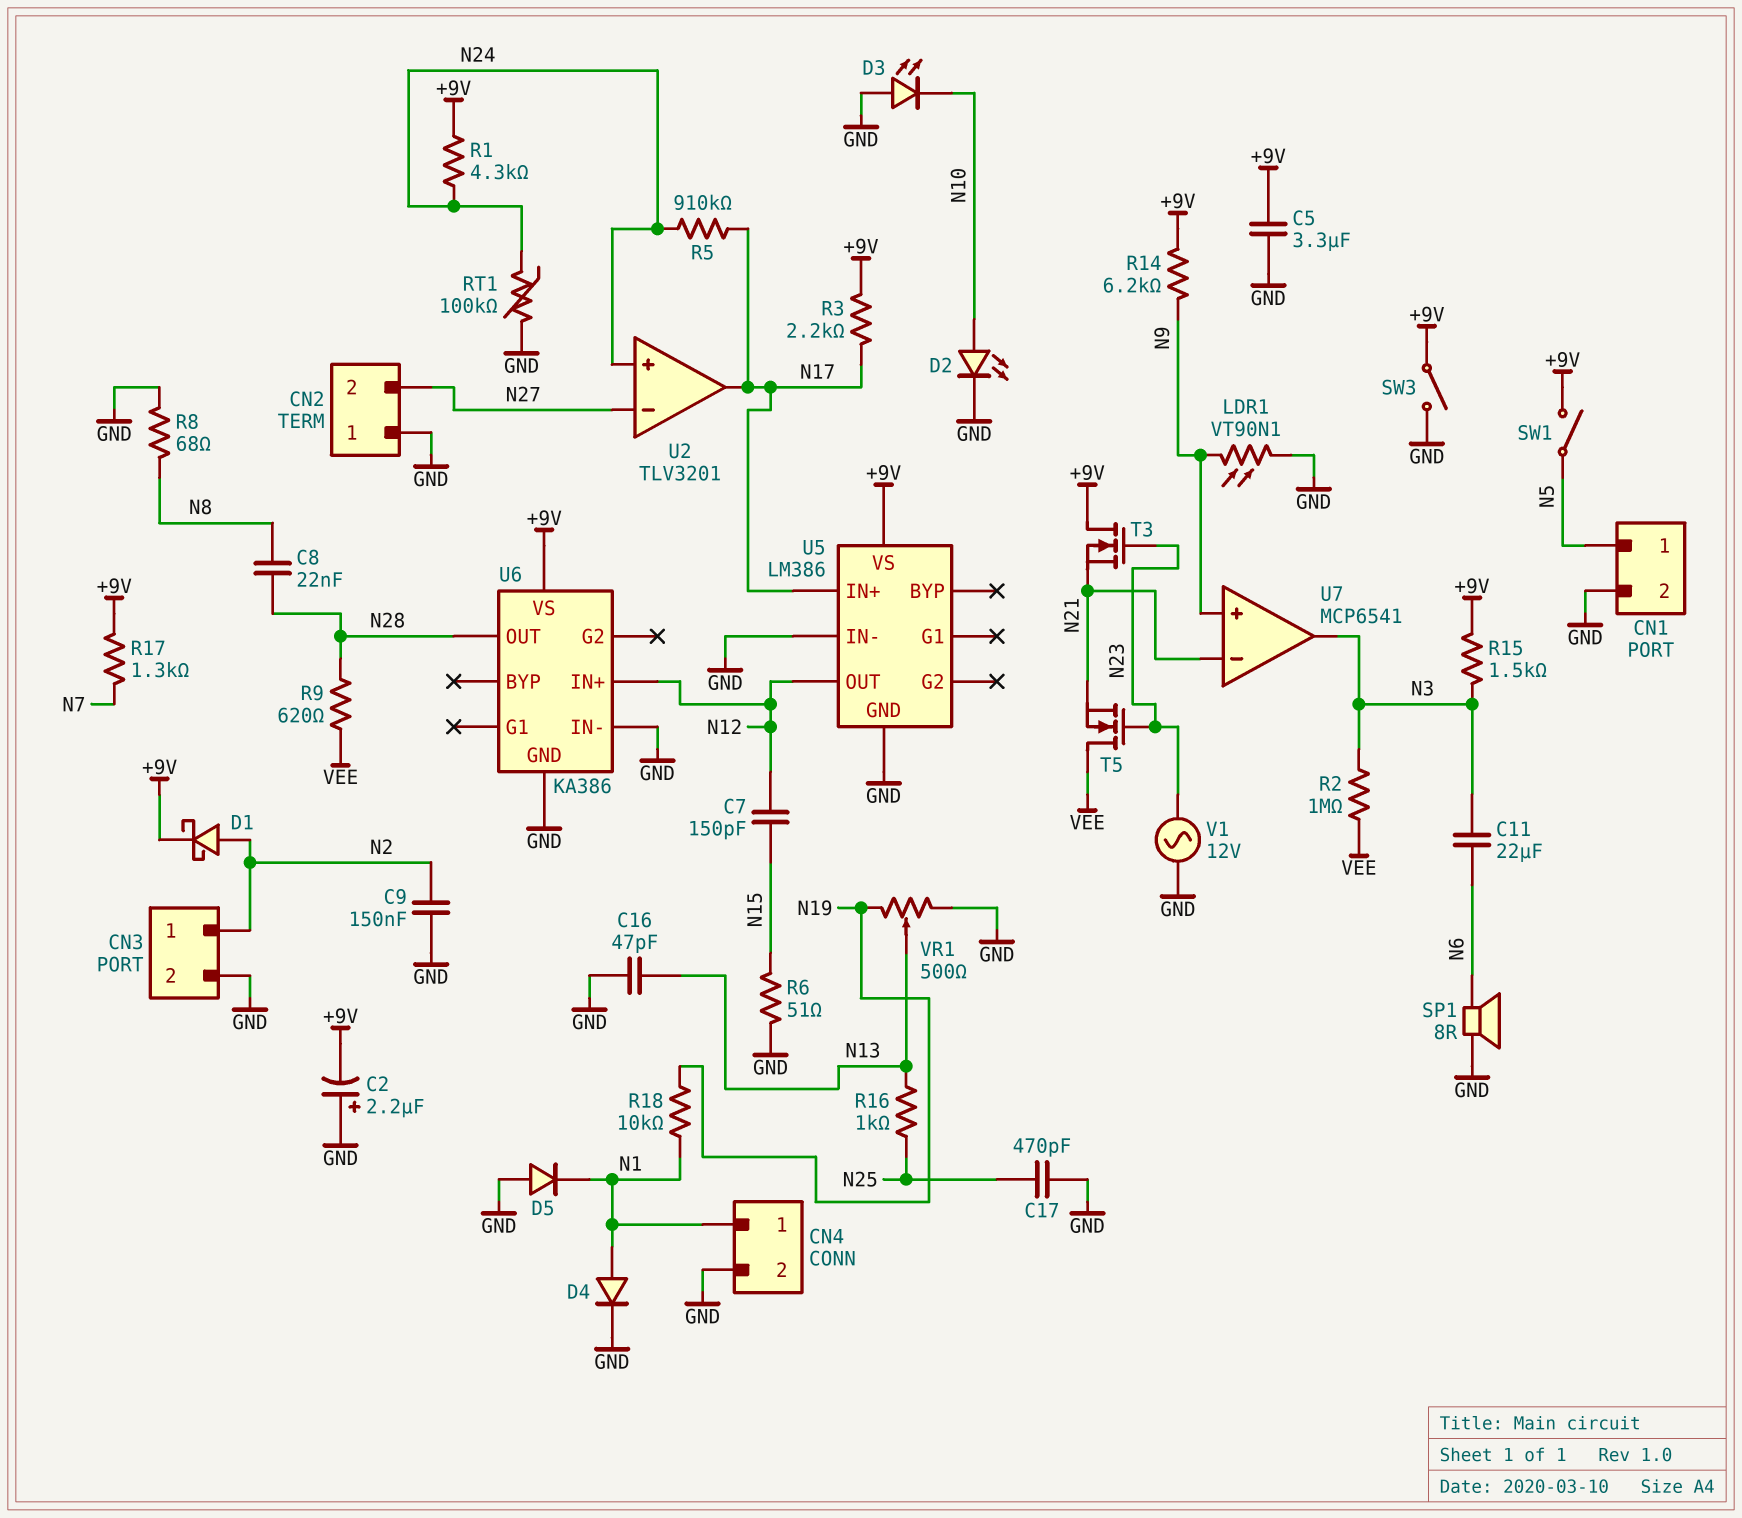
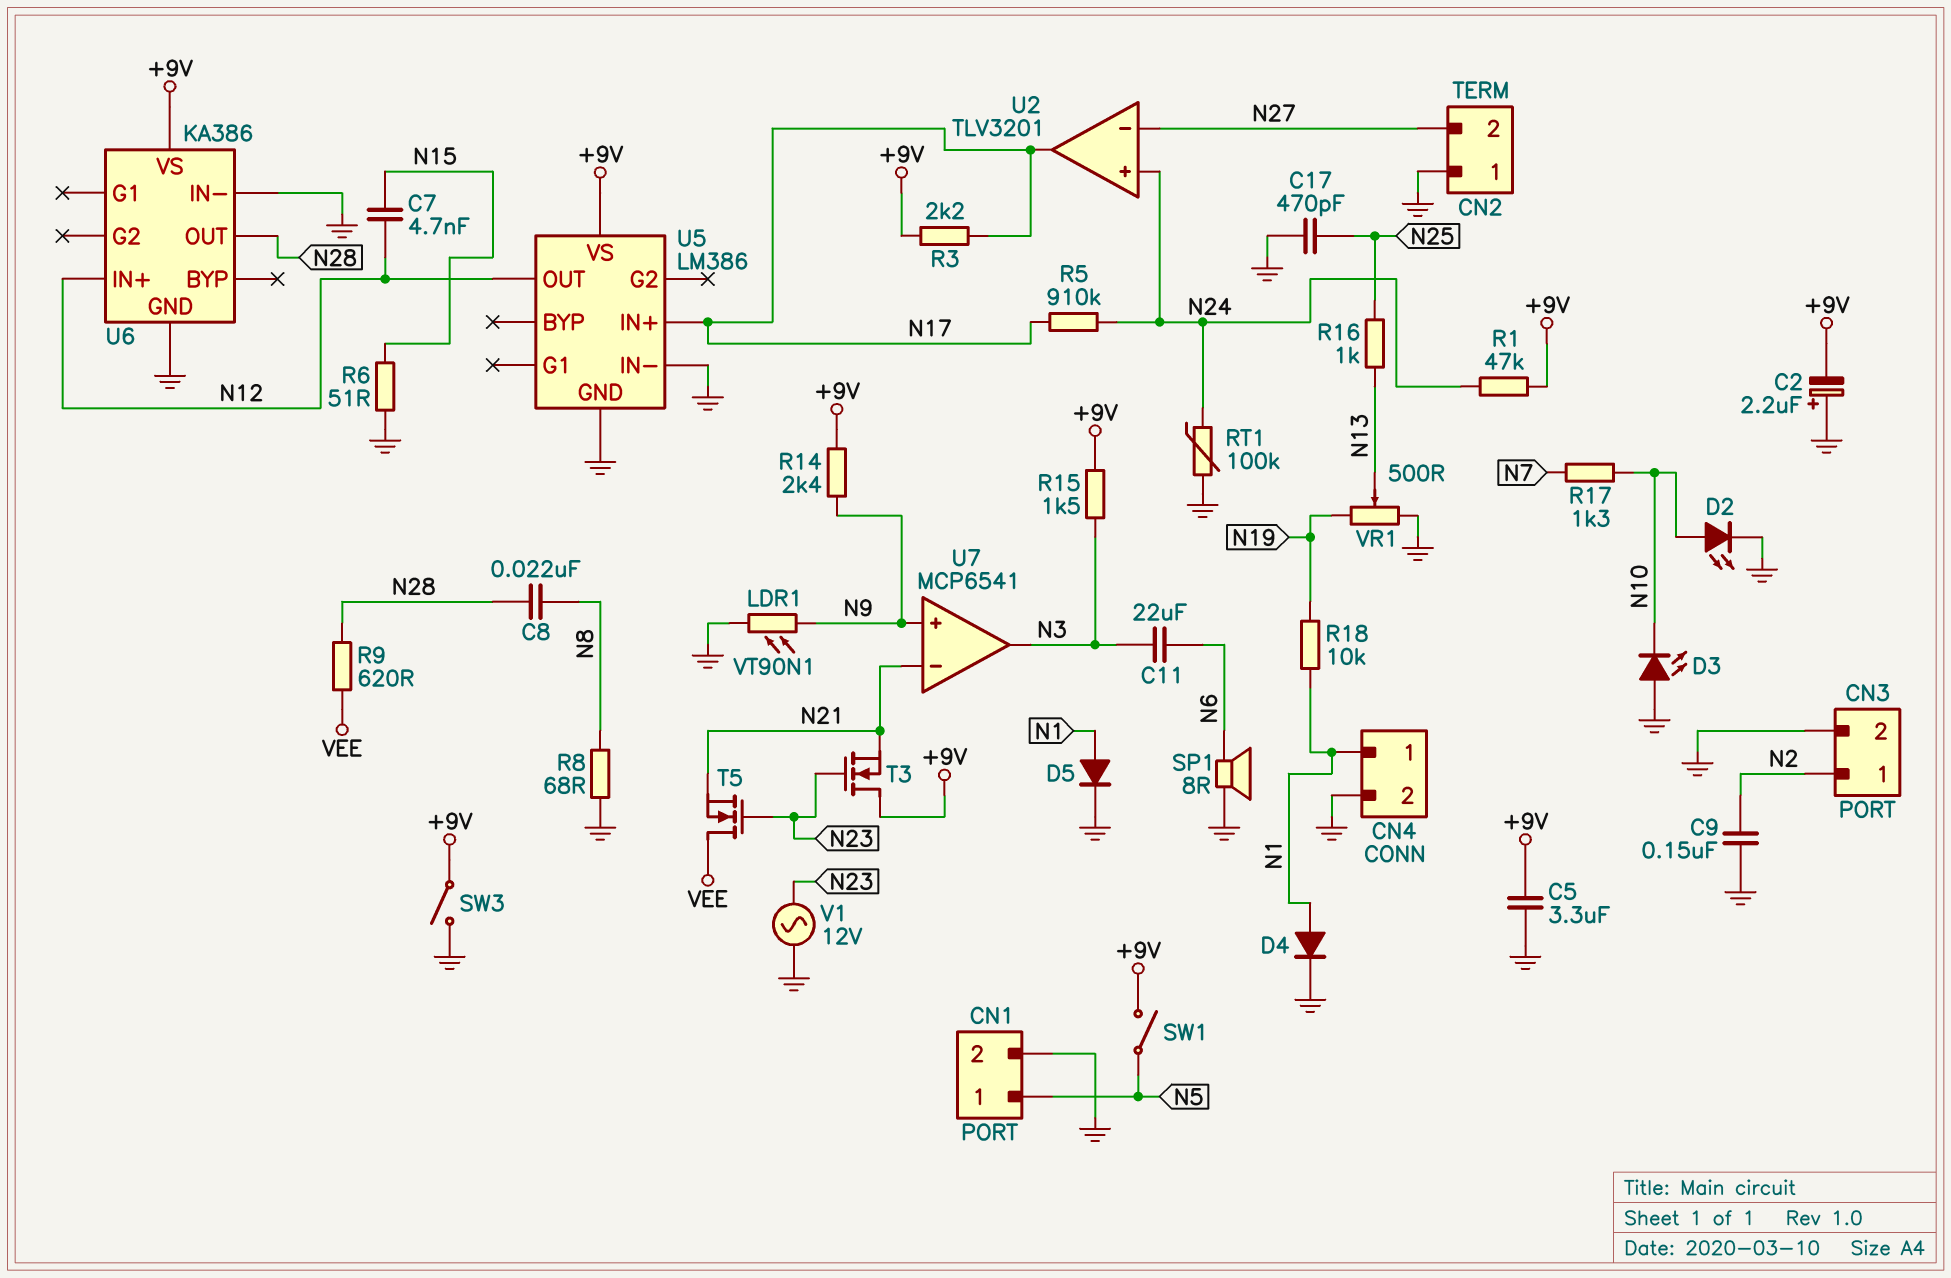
C7: 150pF (N12, N15) -> 4.7nF (N12, N15)
C16: 47pF (GND, N13) -> none
D1: schottky (A N2, K +9V) -> none
D5: diode (A GND, K N1) -> diode (A N1, K GND)
R1: 4.3k (+9V, N24) -> 47k (+9V, N24)
R2: 1M (N3, VEE) -> none
R14: 6.2k (+9V, N9) -> 2.4k (+9V, N9)
R17: 1.3k (+9V, N7) -> 1.3k (N7, N10)

